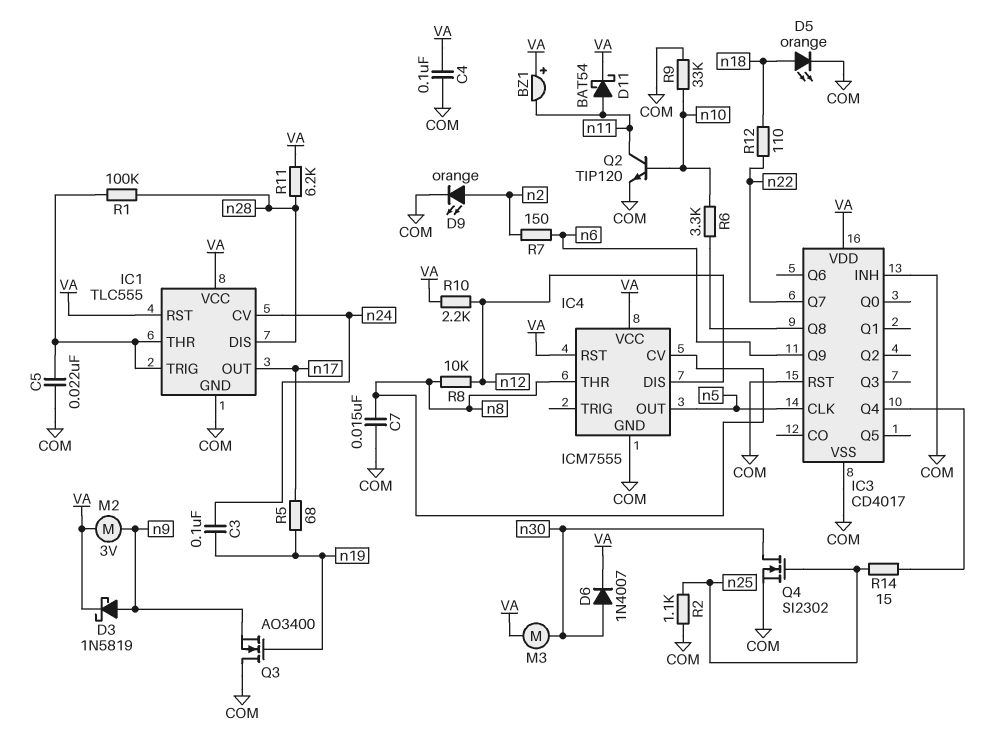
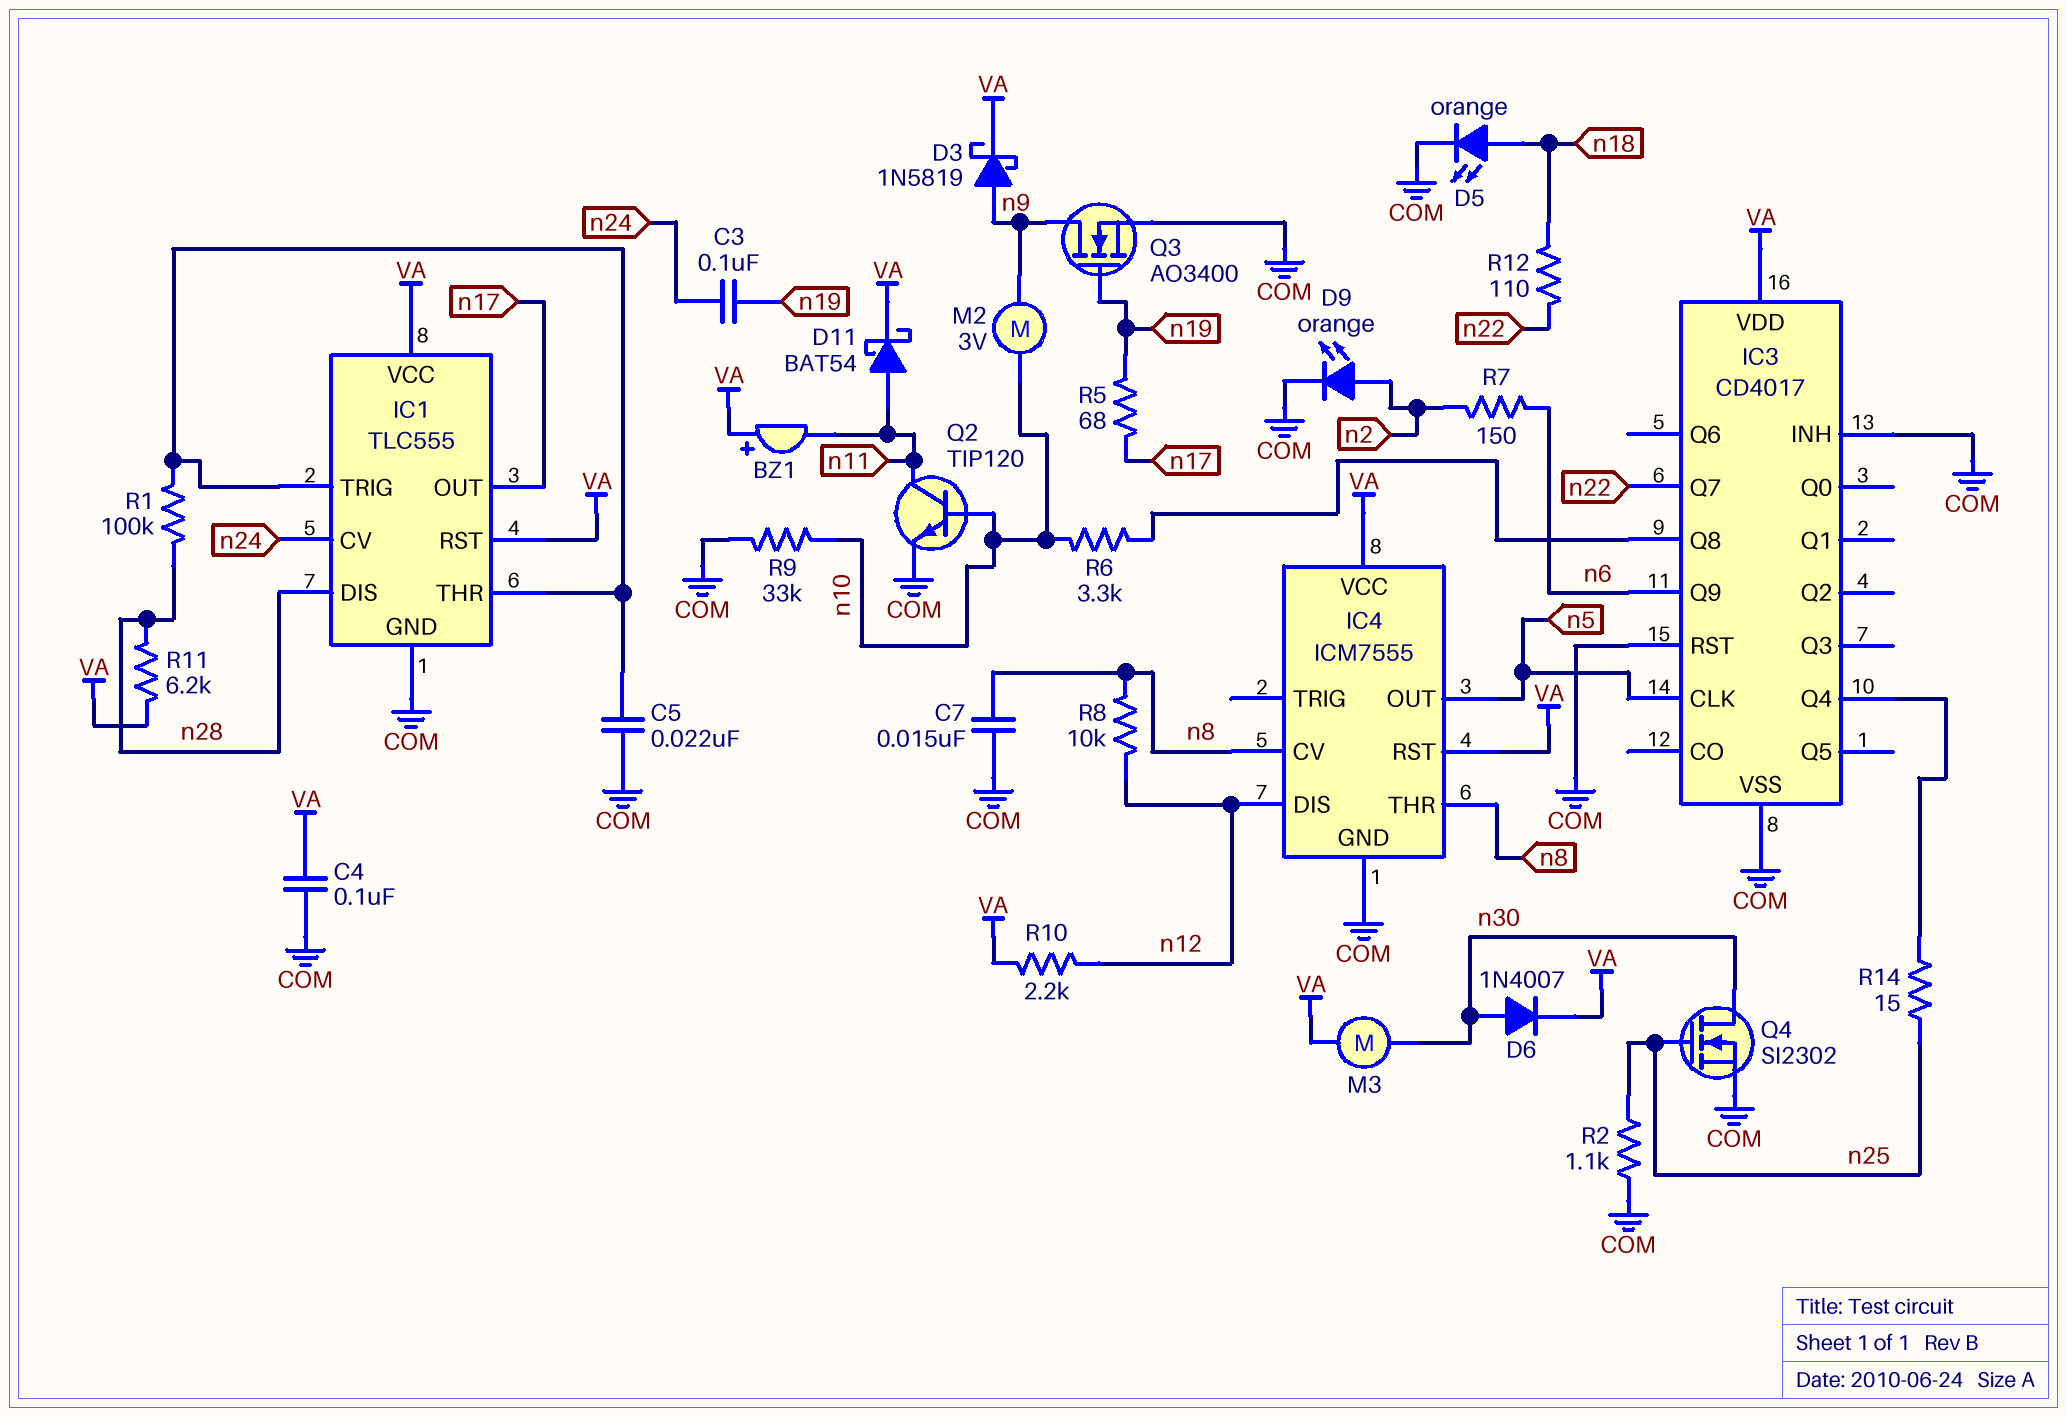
M2: motor 3V (VA, n9) -> motor 3V (n9, n10)
Q3: NMOS AO3400 (G n19, D COM, S n9) -> NMOS AO3400 (G n19, D n9, S COM)

